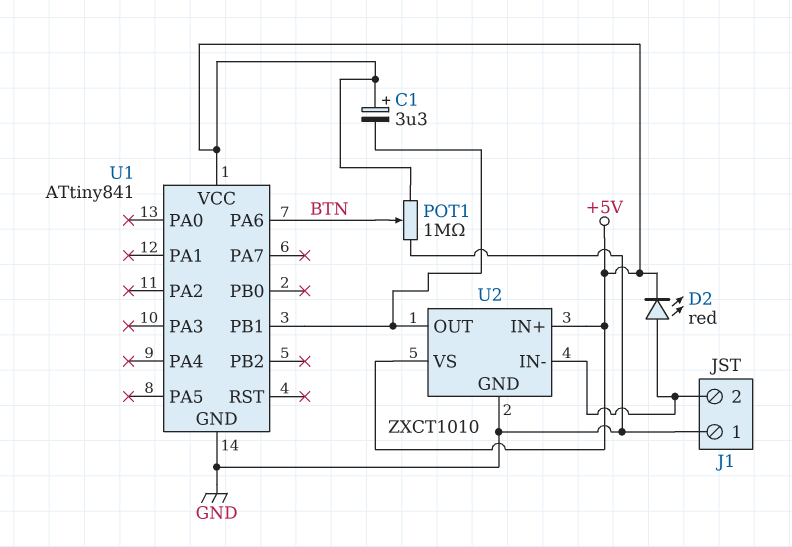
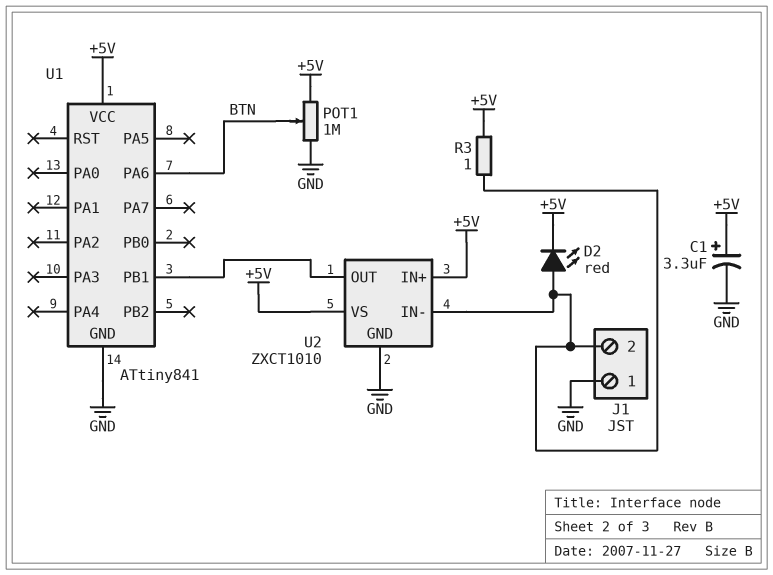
C1: 3.3uF (plus +5V, minus U1/PB1) -> 3.3uF (plus +5V, minus GND)
R3: none -> 1 (+5V, J1/2)

